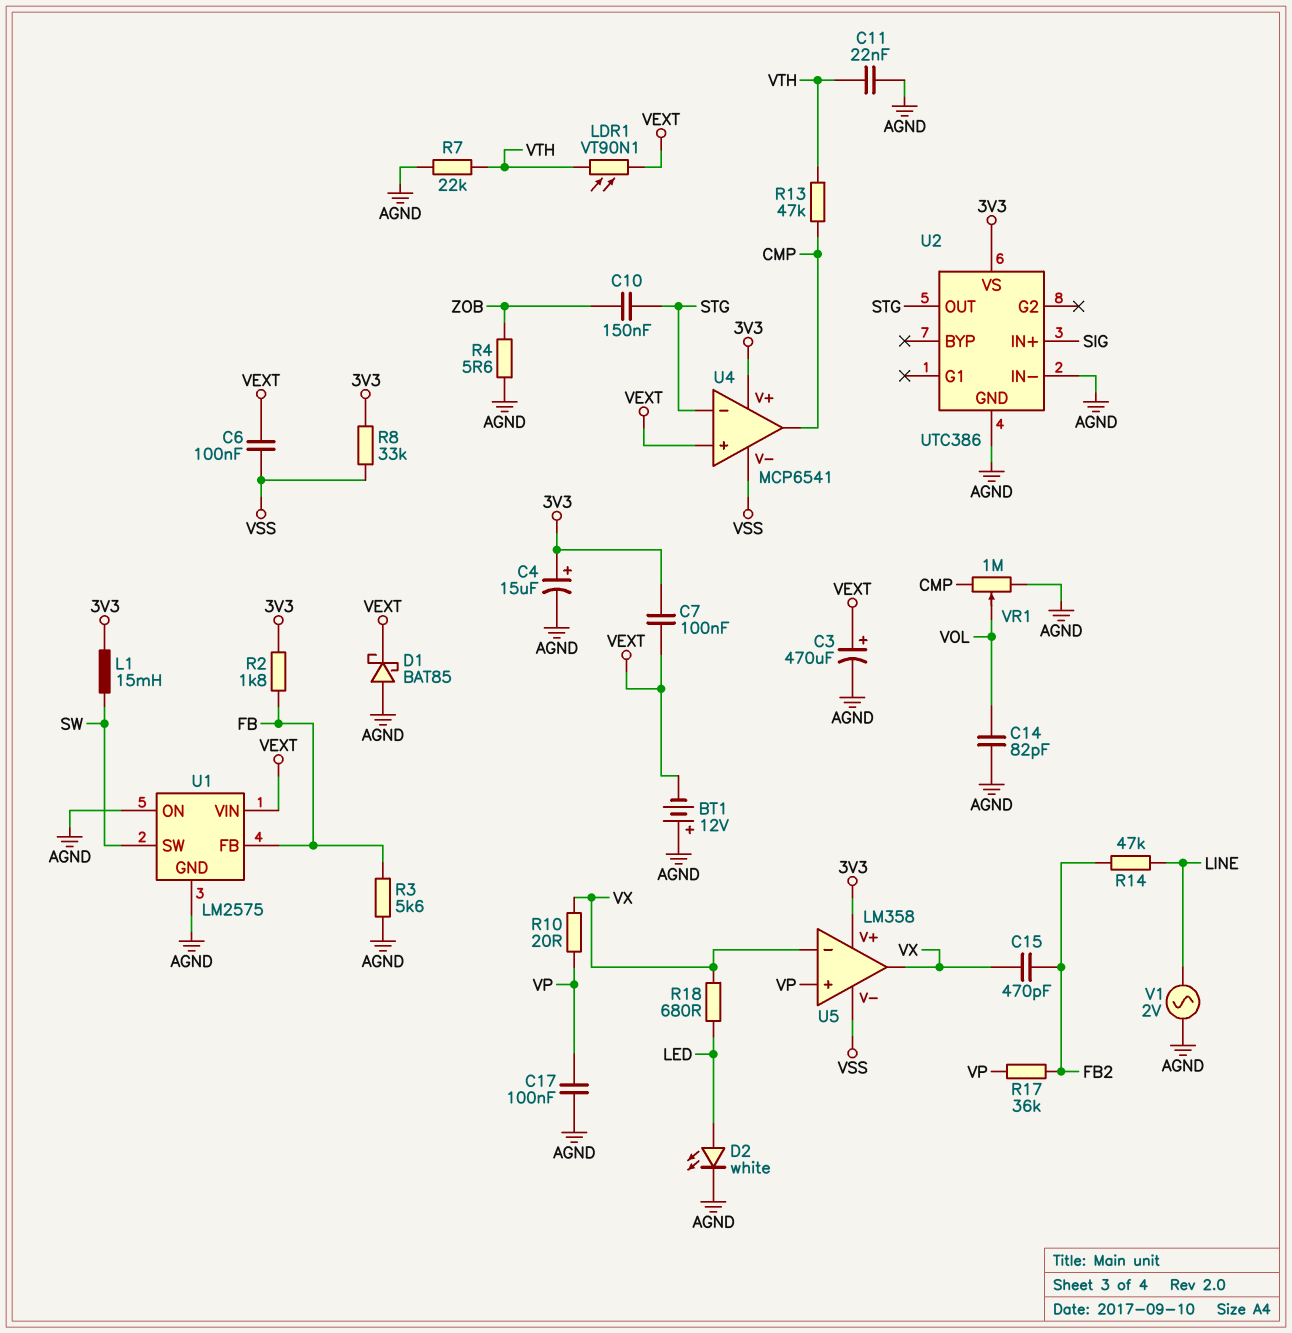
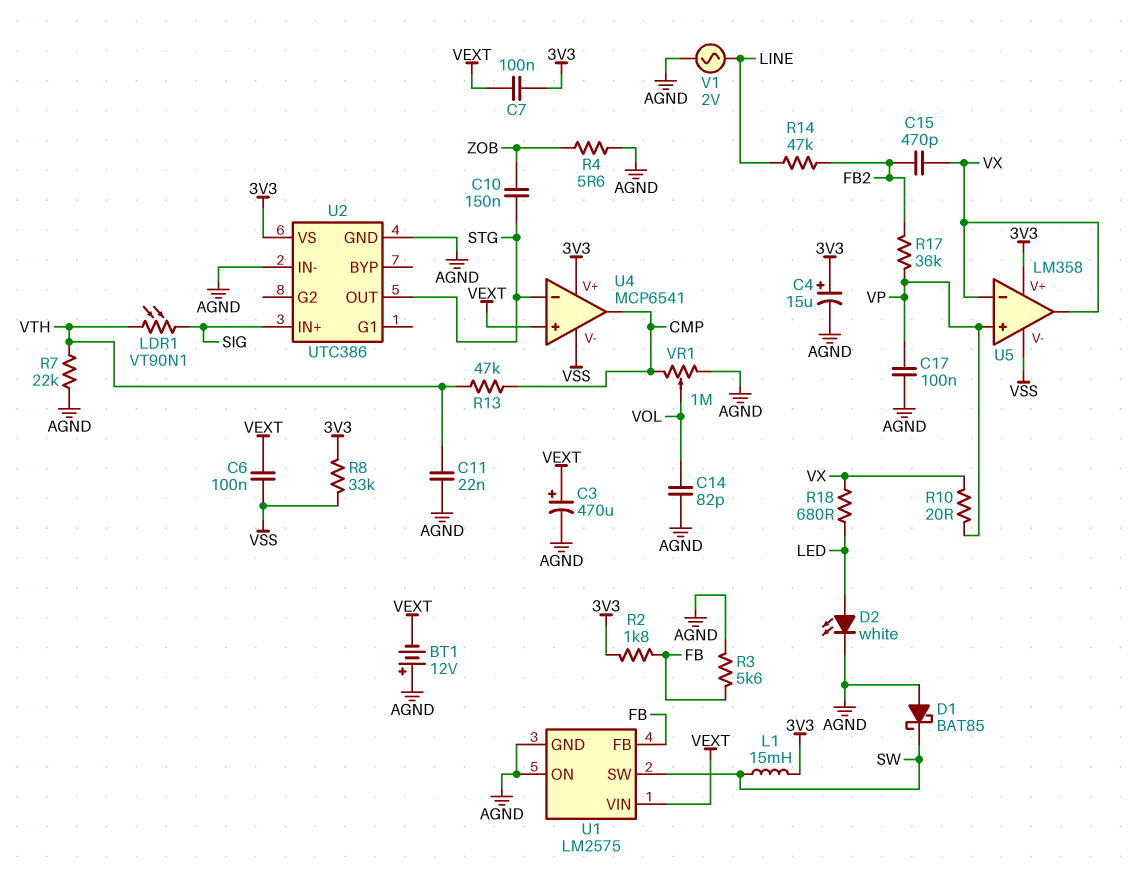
D1: schottky BAT85 (A AGND, K VEXT) -> schottky BAT85 (A AGND, K SW)
LDR1: VT90N1 (VEXT, VTH) -> VT90N1 (SIG, VTH)

